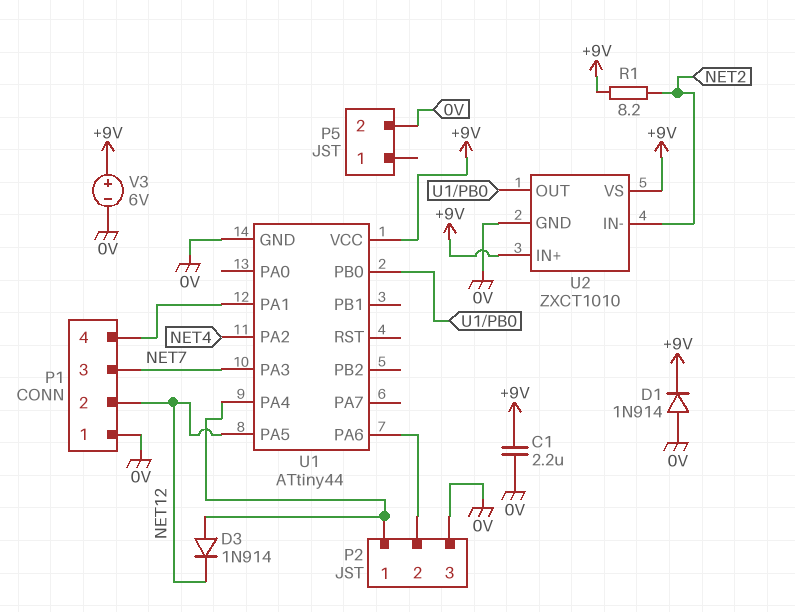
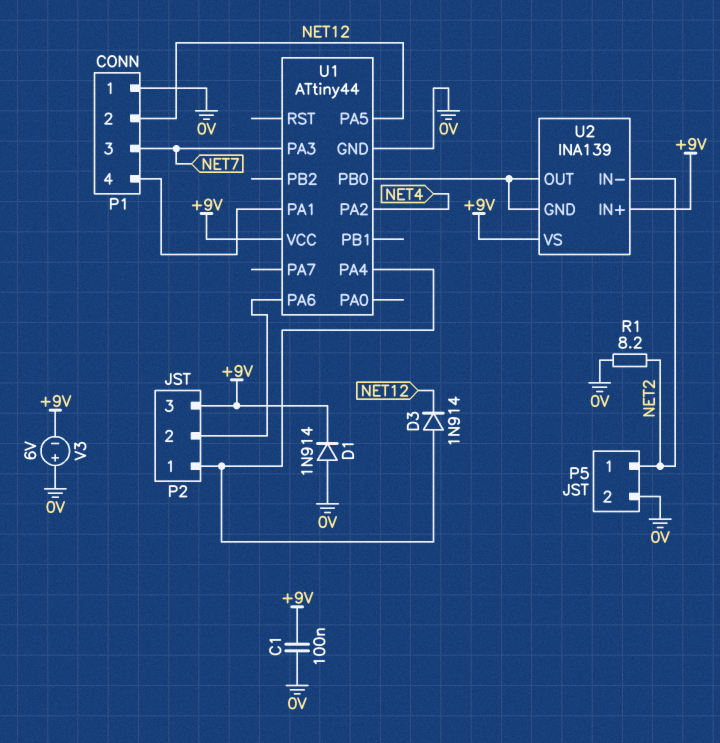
C1: 2.2uF (+9V, 0V) -> 100nF (+9V, 0V)
P2 pin 3: 0V -> +9V
P5 pin 1: none -> NET2
R1: 8.2 (+9V, NET2) -> 8.2 (0V, NET2)
U2: ZXCT1010 -> INA139
U2 pin GND: 0V -> U1/PB0
V3: 6V (plus +9V, minus 0V) -> 6V (plus 0V, minus +9V)

